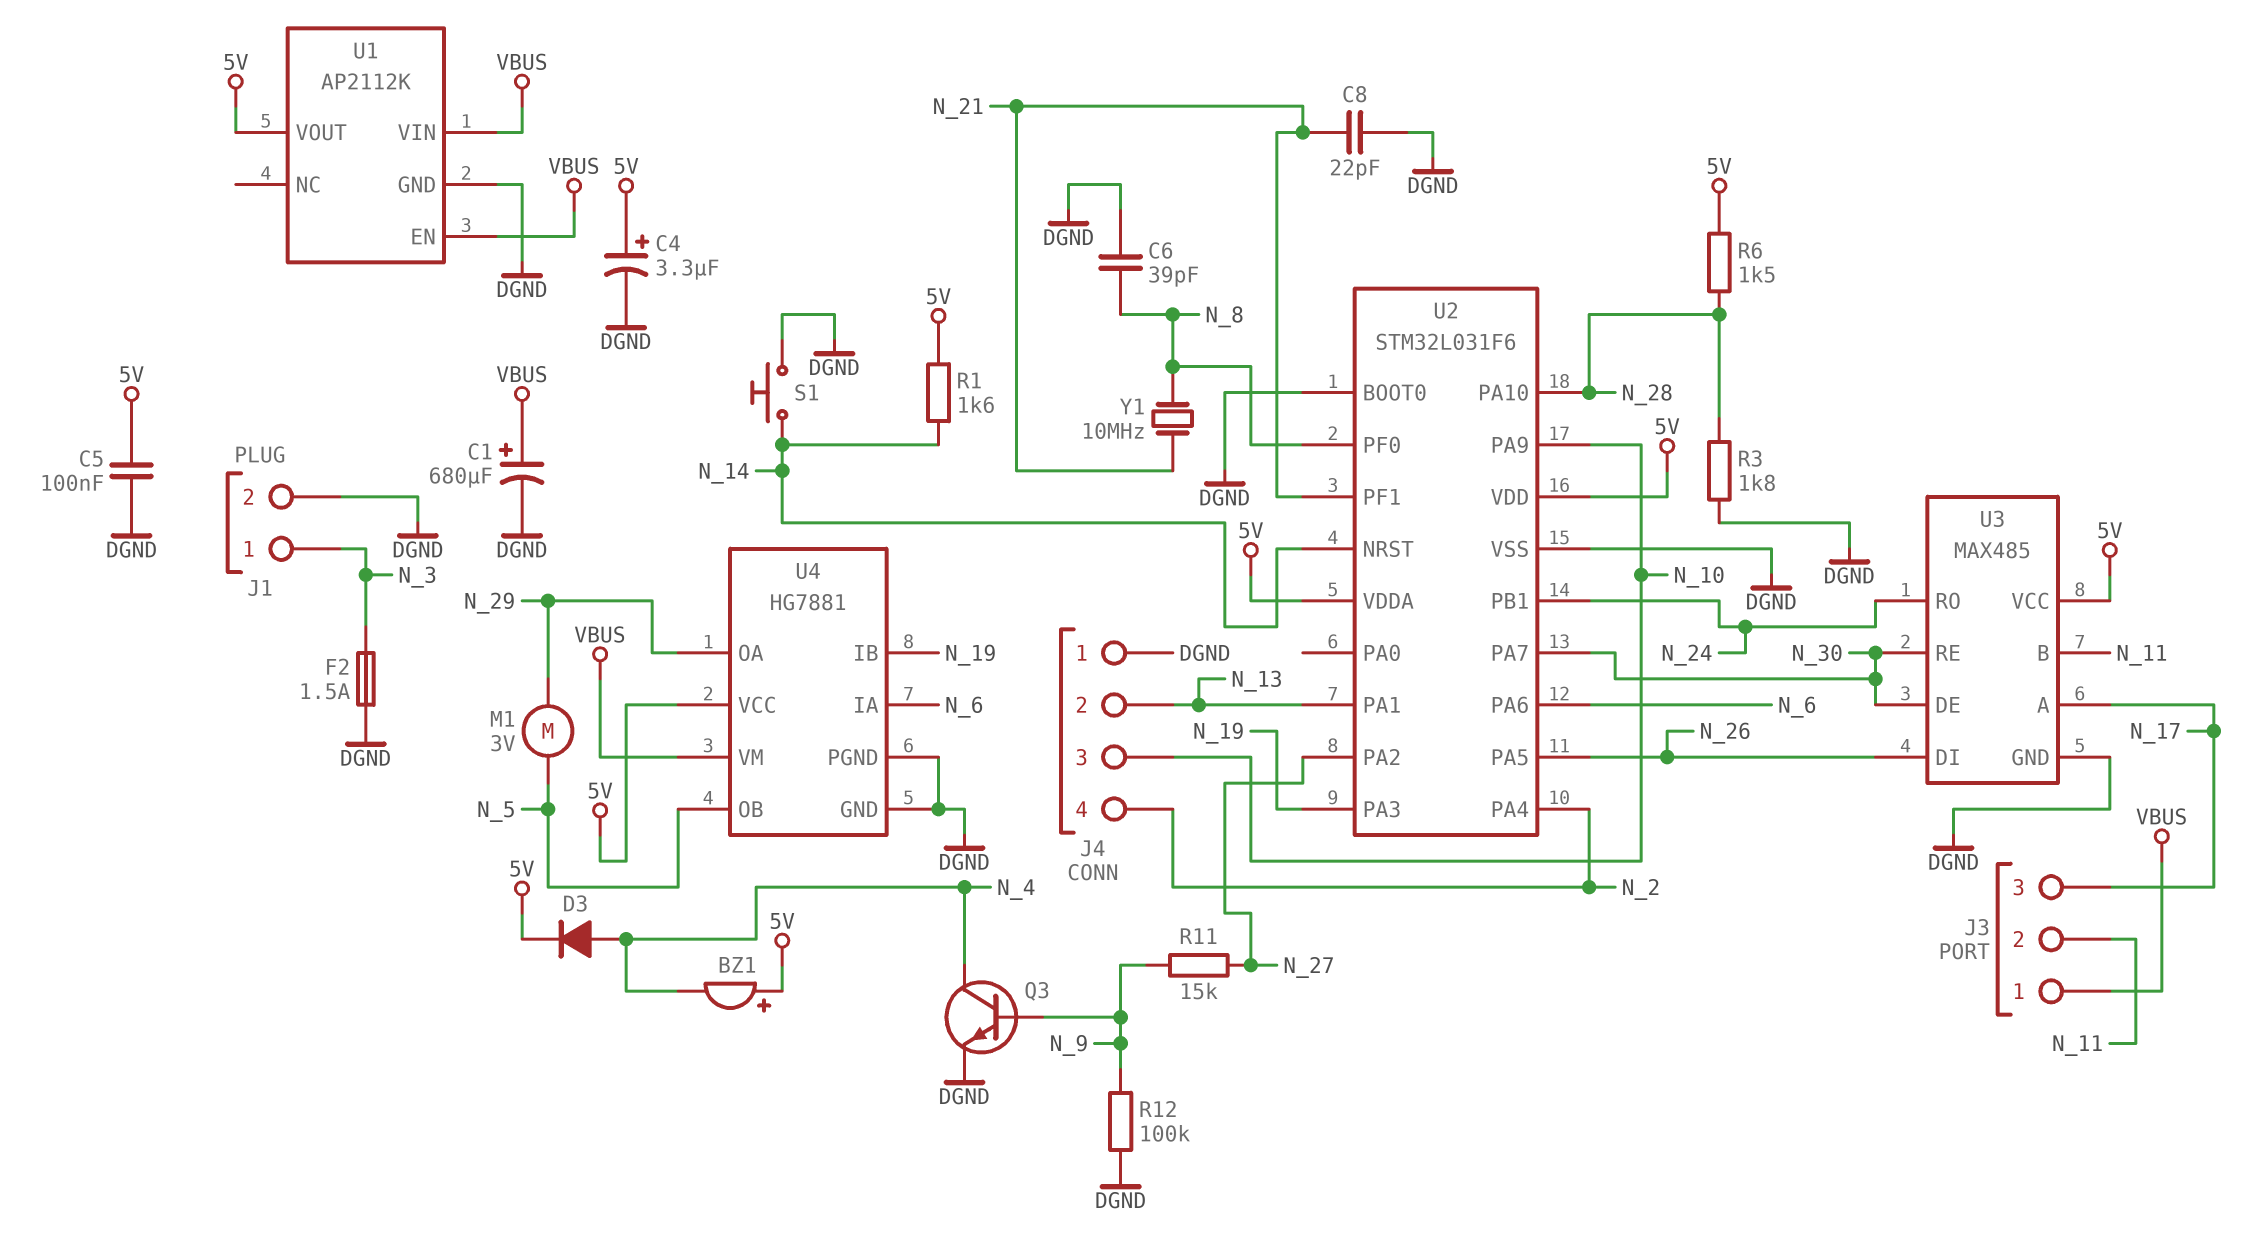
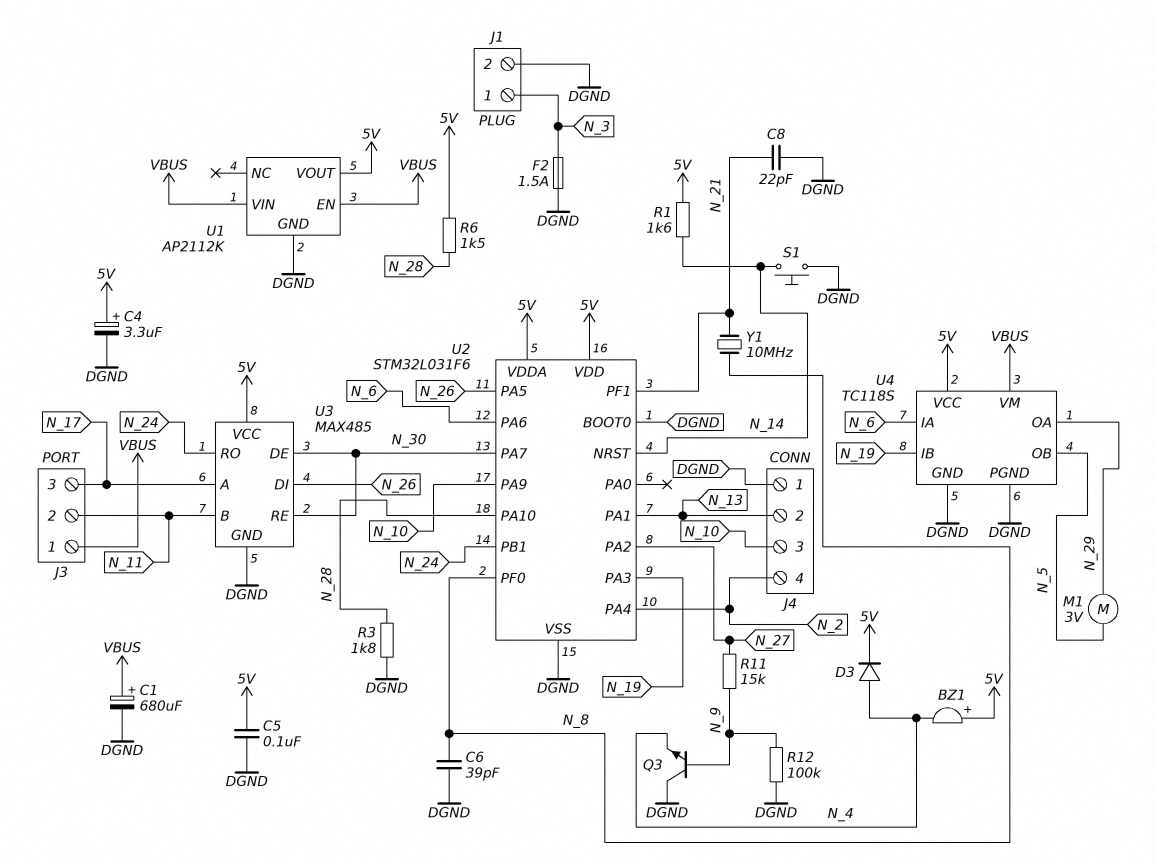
Q3: NPN (B N_9, C N_4, E DGND) -> NPN (B N_9, C DGND, E N_4)
U4: HG7881 -> TC118S

